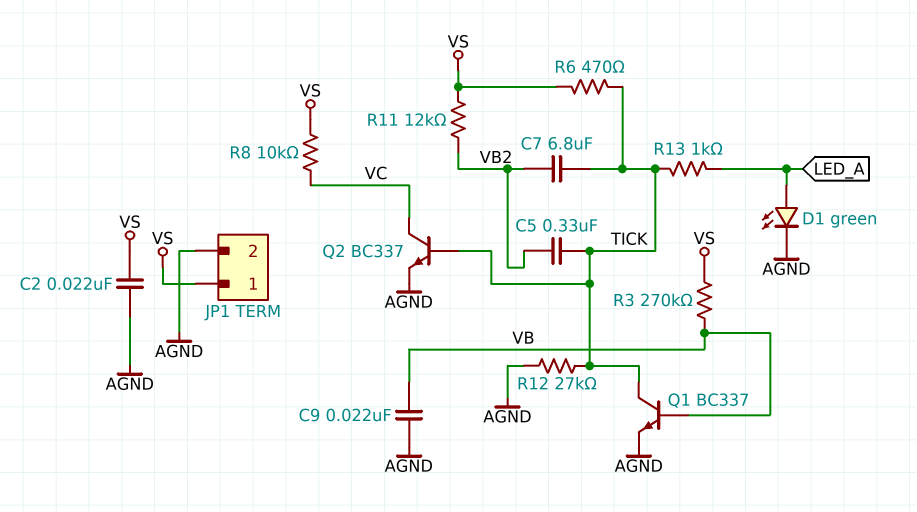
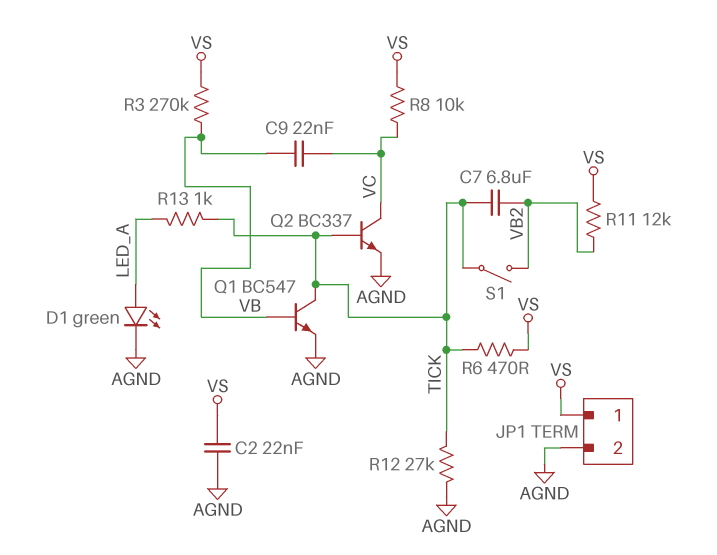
C5: 330nF (TICK, VB2) -> none
C9: 22nF (AGND, VB) -> 22nF (VB, VC)
Q1: NPN BC337 (B VB, C TICK, E AGND) -> NPN BC547 (B VB, C TICK, E AGND)
S1: none -> switch (TICK, VB2)

